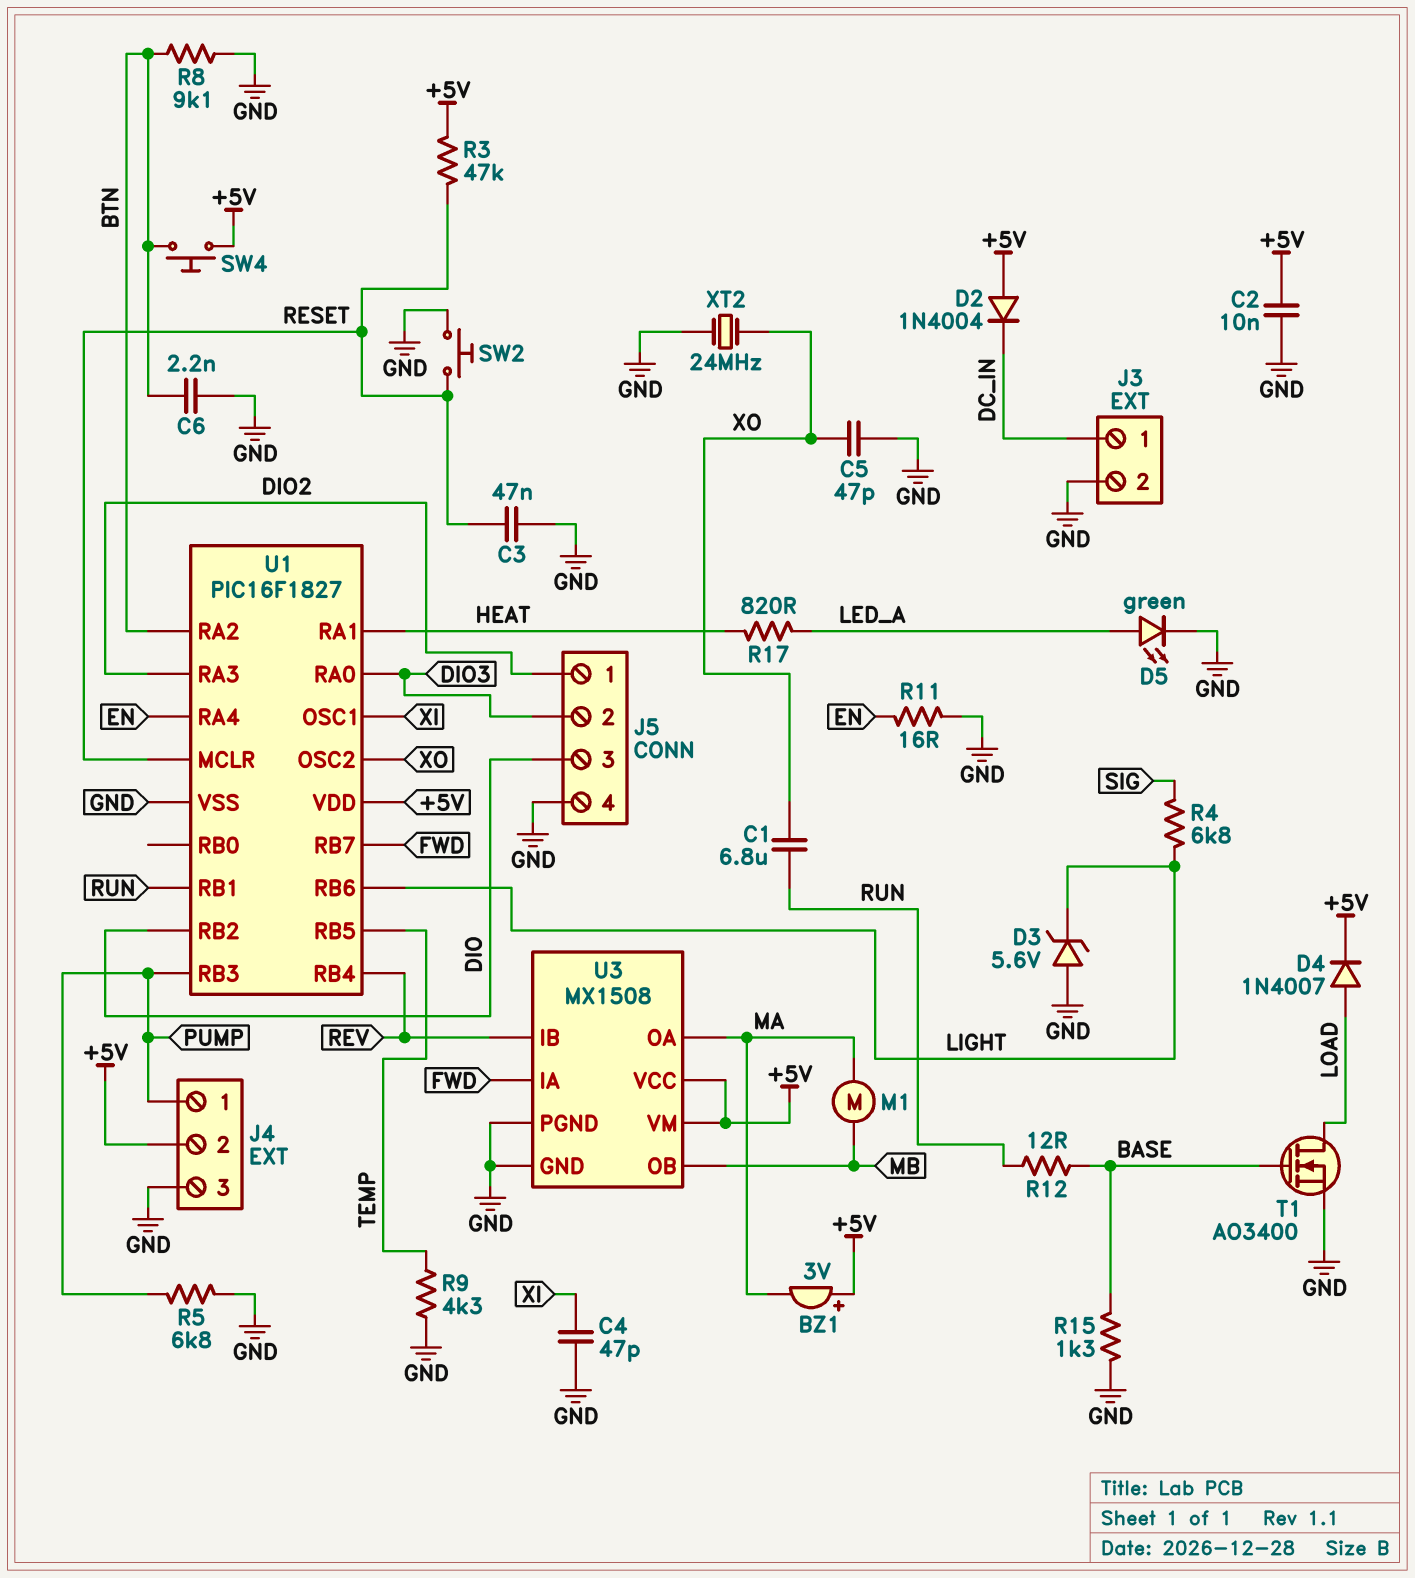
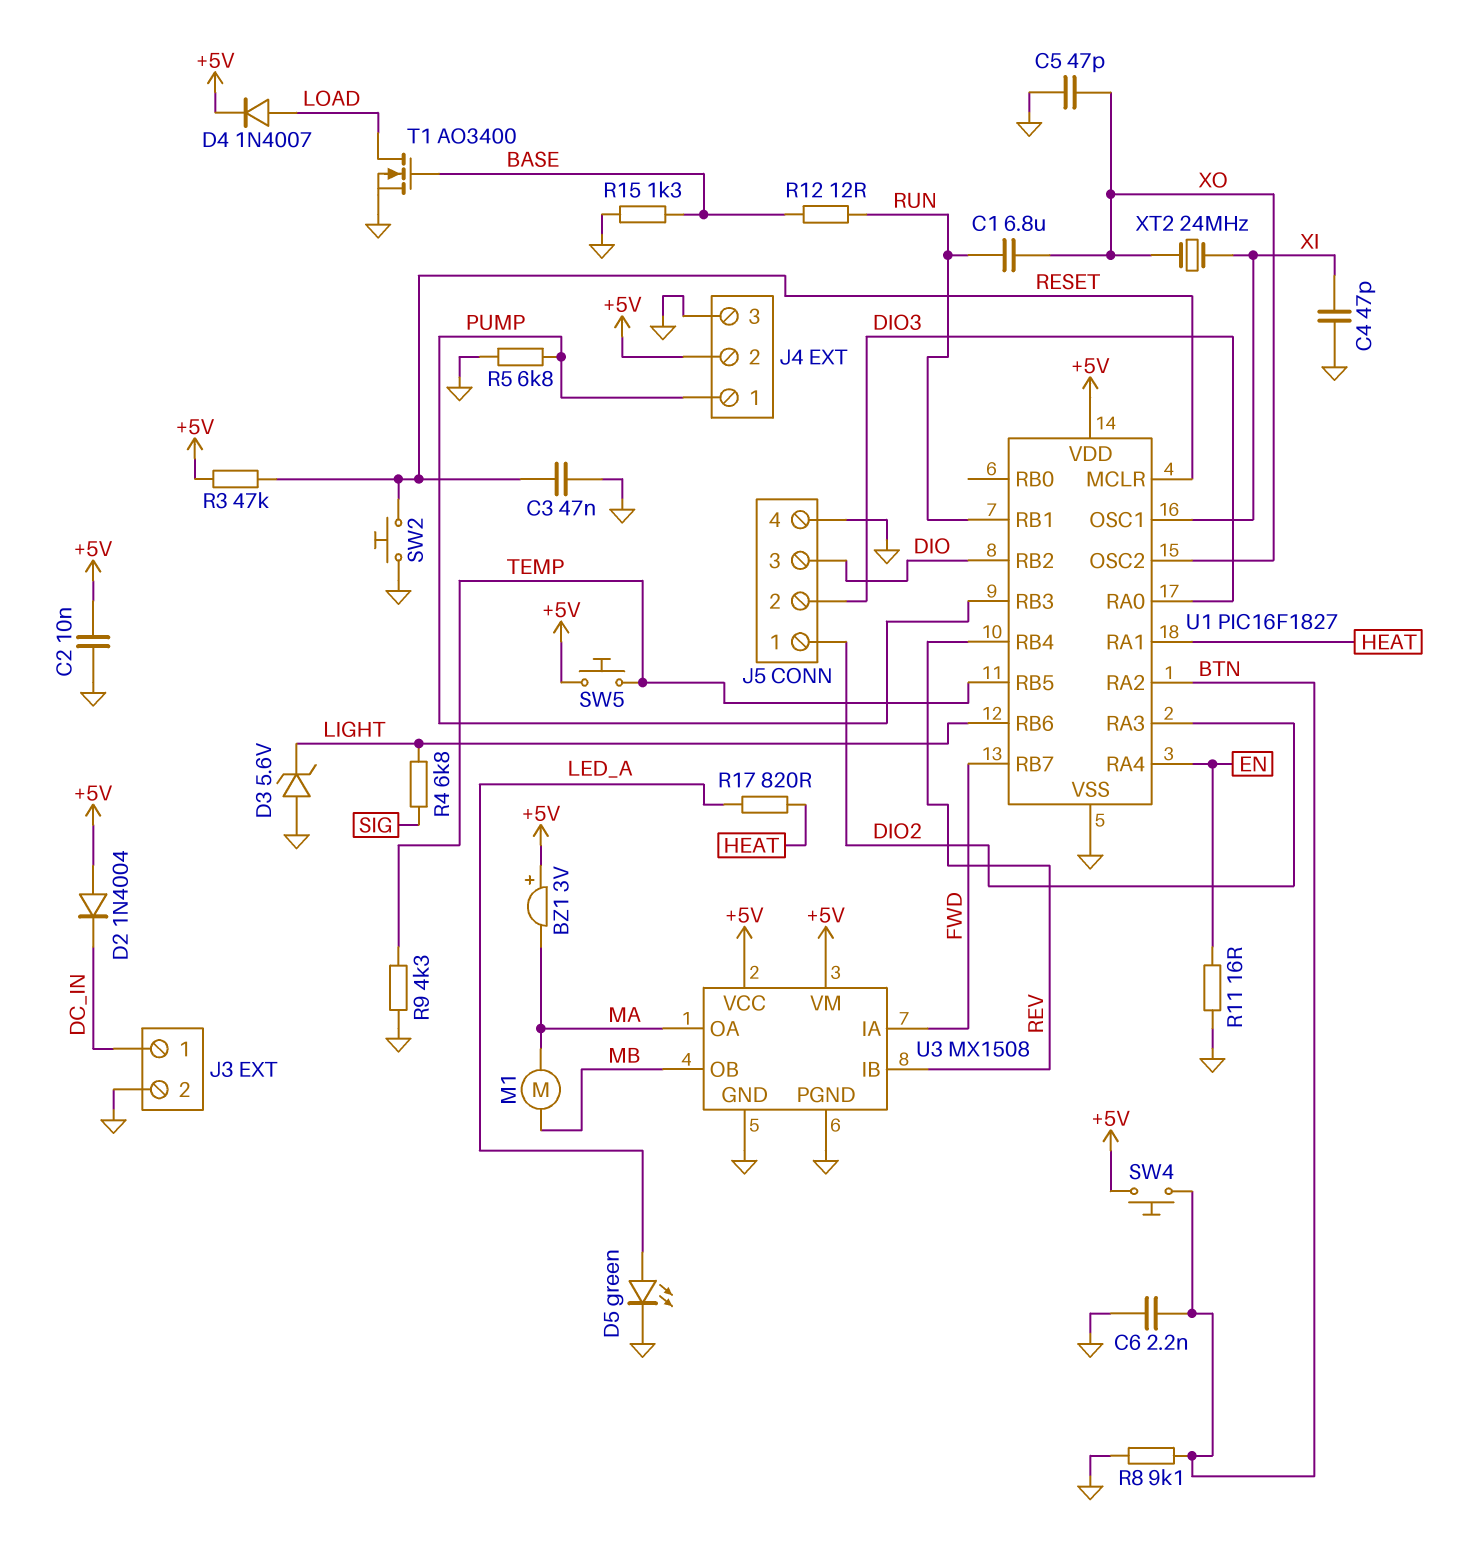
SW5: none -> button (+5V, TEMP)
XT2: 24MHz (GND, XO) -> 24MHz (XI, XO)

